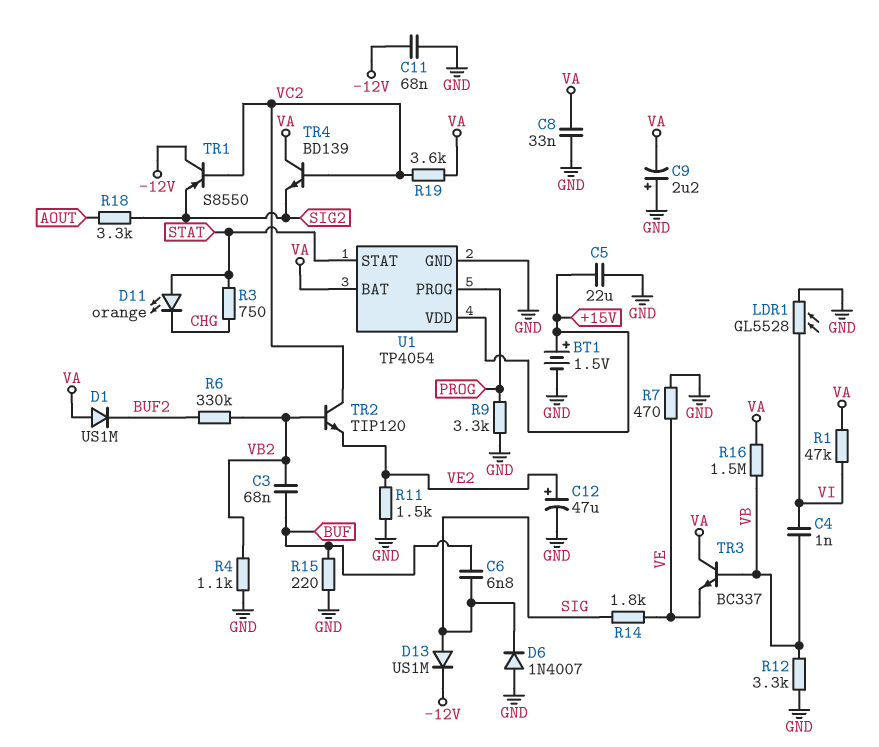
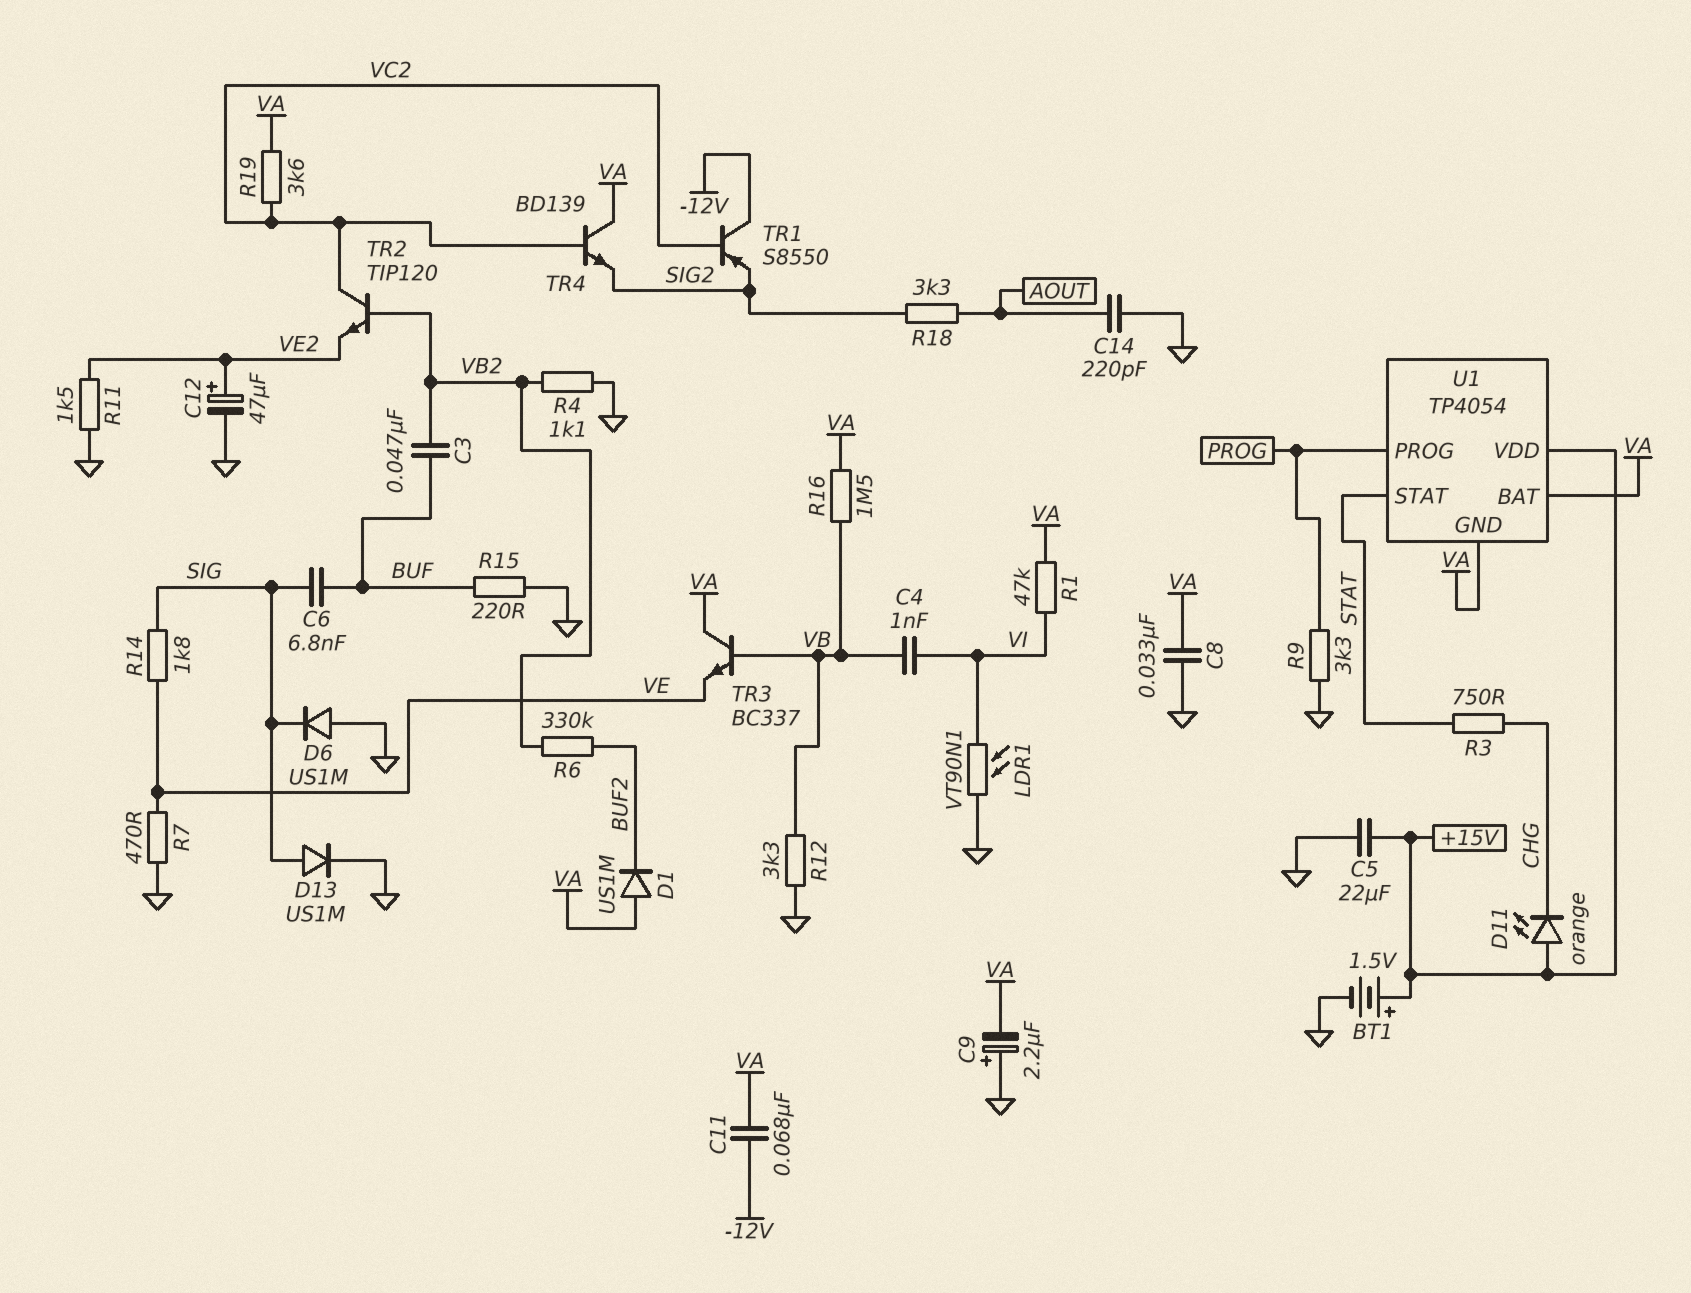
C3: 68nF (BUF, VB2) -> 47nF (BUF, VB2)
C11: 68nF (-12V, GND) -> 68nF (-12V, VA)
C14: none -> 220pF (AOUT, GND)
D6: diode 1N4007 (A GND, K SIG) -> diode US1M (A GND, K SIG)
D11: LED orange (A STAT, K CHG) -> LED orange (A +15V, K CHG)
D13: diode US1M (A SIG, K -12V) -> diode US1M (A SIG, K GND)
LDR1: GL5528 (GND, VI) -> VT90N1 (GND, VI)
U1 pin GND: GND -> VA

